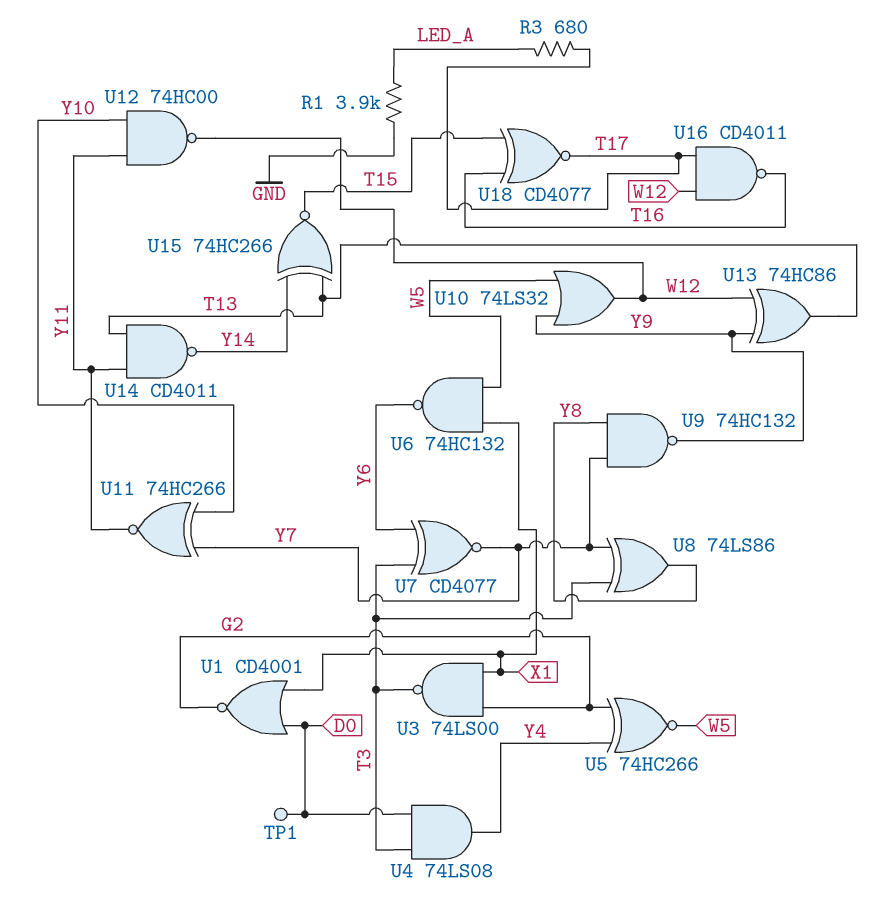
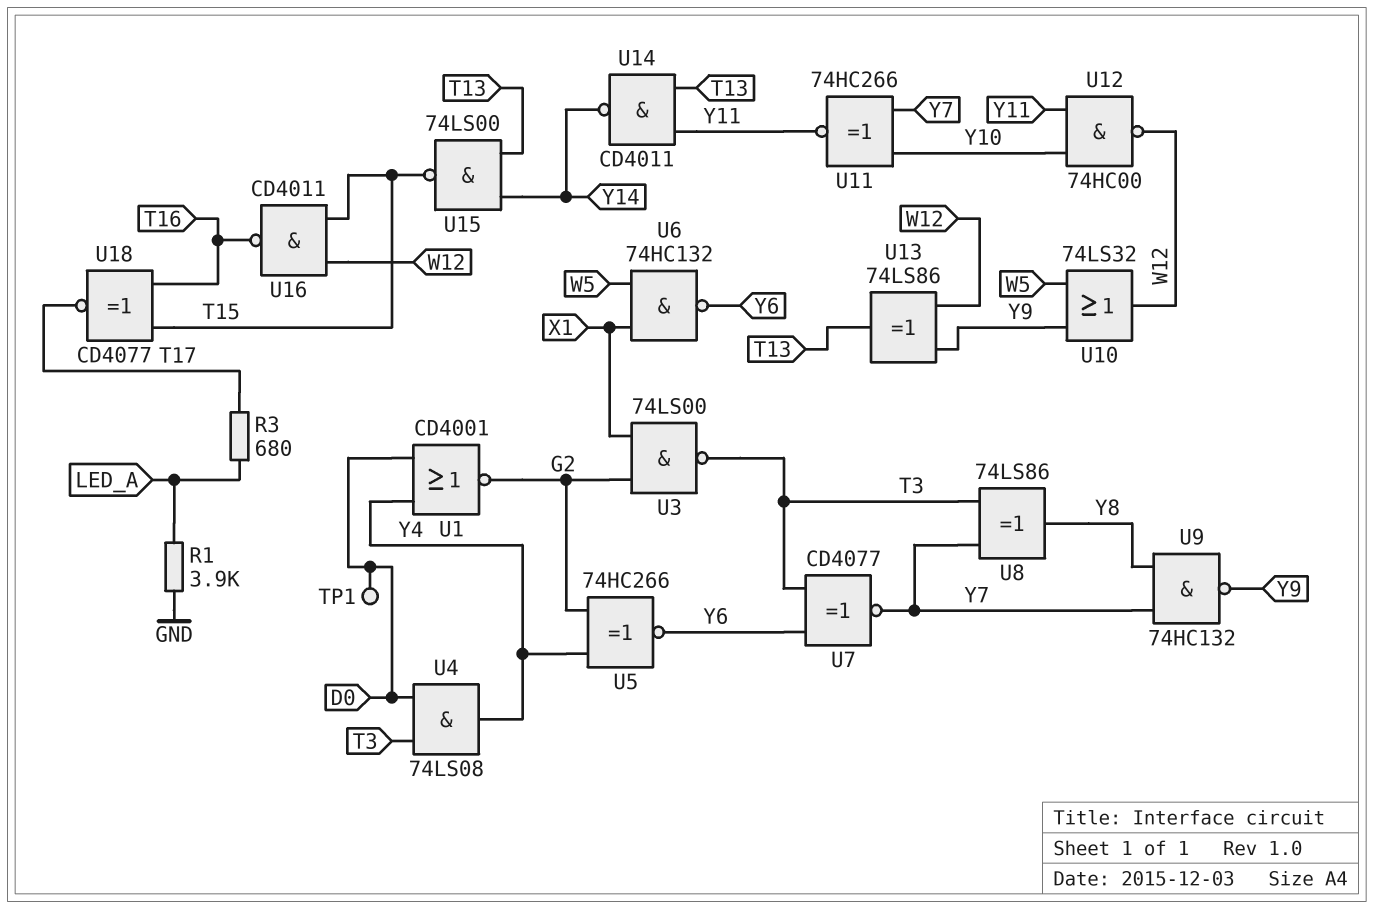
U1: NOR CD4001 (in D0, in X1, out G2) -> NOR CD4001 (in D0, in Y4, out G2)
U5: XNOR 74HC266 (in G2, in Y4, out W5) -> XNOR 74HC266 (in G2, in Y4, out Y6)
U13: XOR 74HC86 (in W12, in Y9, out T13) -> XOR 74LS86 (in W12, in Y9, out T13)
U15: XNOR 74HC266 (in T13, in Y14, out T15) -> NAND 74LS00 (in T13, in Y14, out T15)
U16: NAND CD4011 (in T17, in W12, out T16) -> NAND CD4011 (in T15, in W12, out T16)

